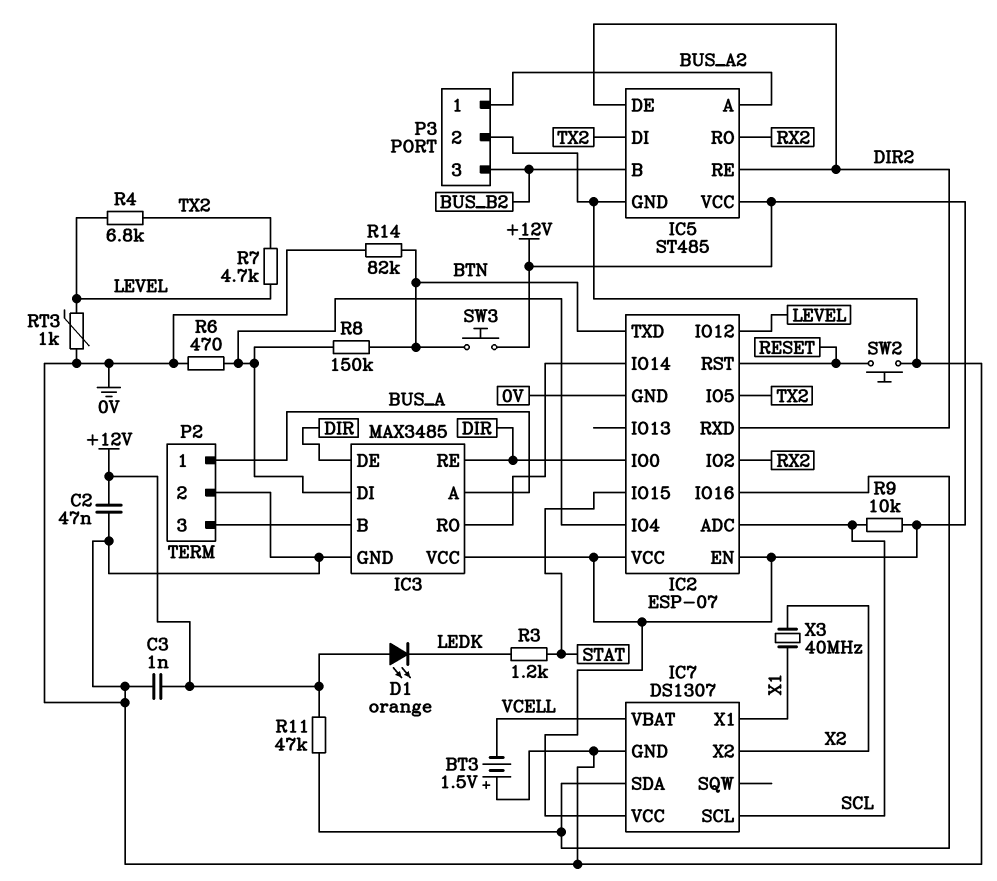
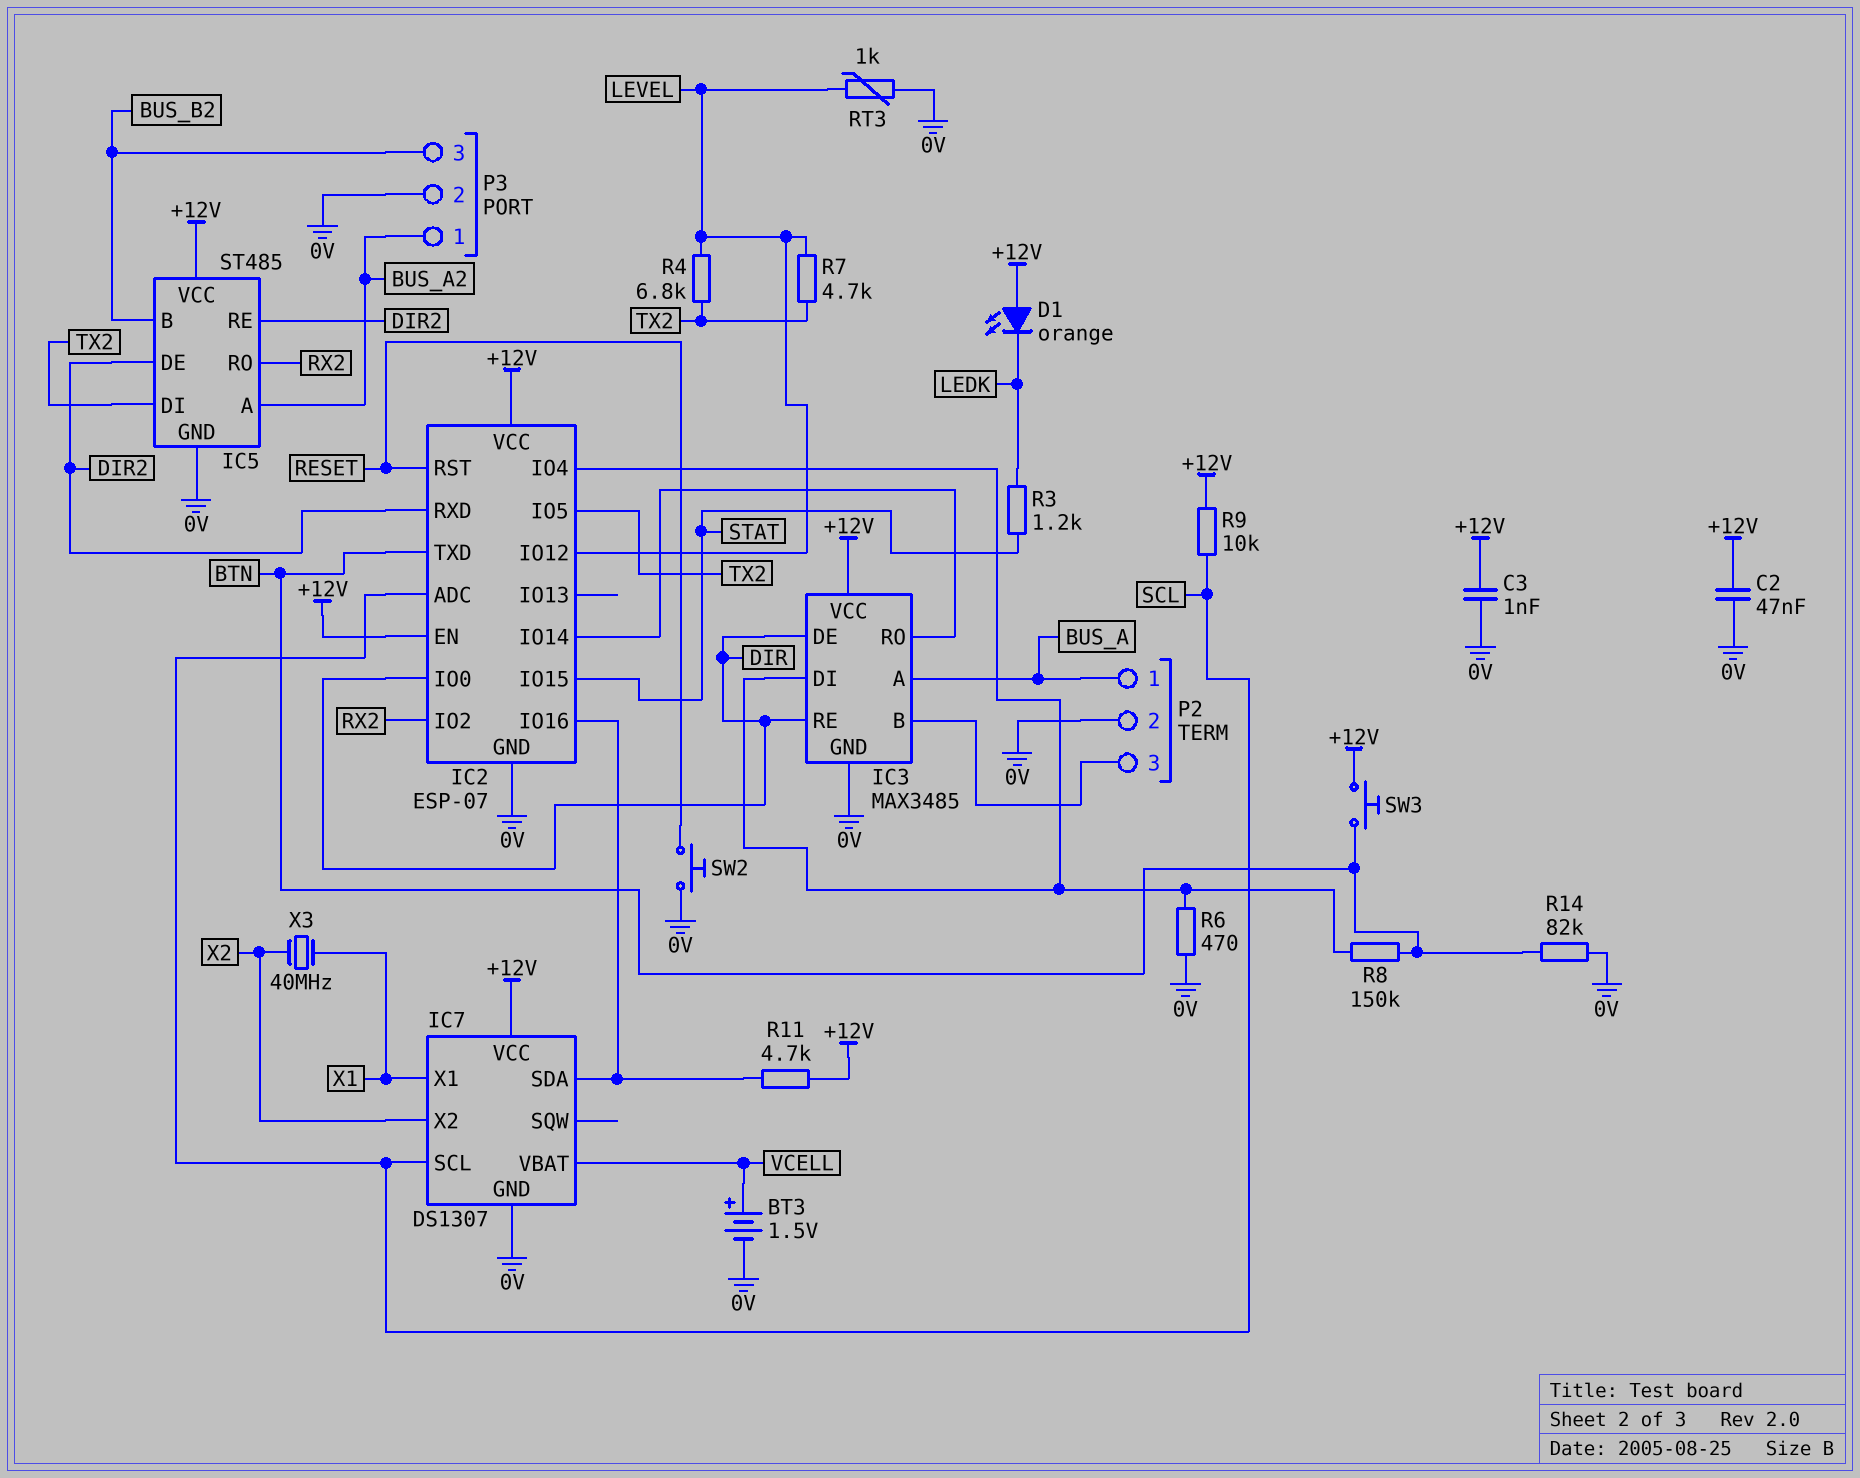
BT3: 1.5V (plus 0V, minus VCELL) -> 1.5V (plus VCELL, minus 0V)
R11: 47k (+12V, IC2/IO16) -> 4.7k (+12V, IC2/IO16)

